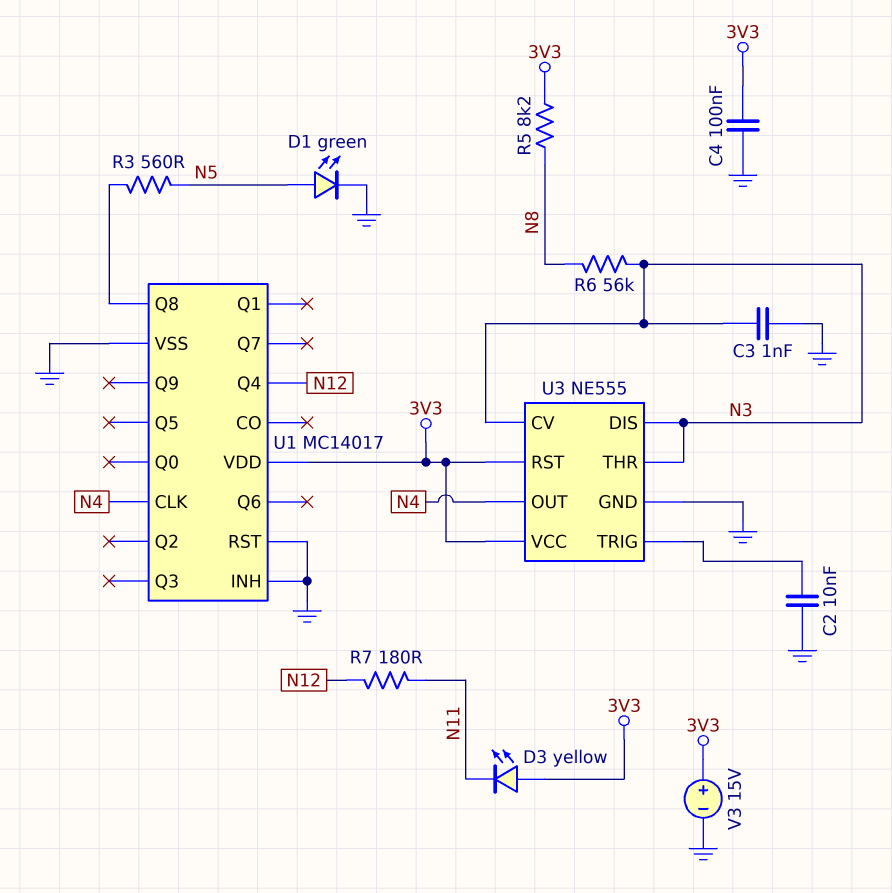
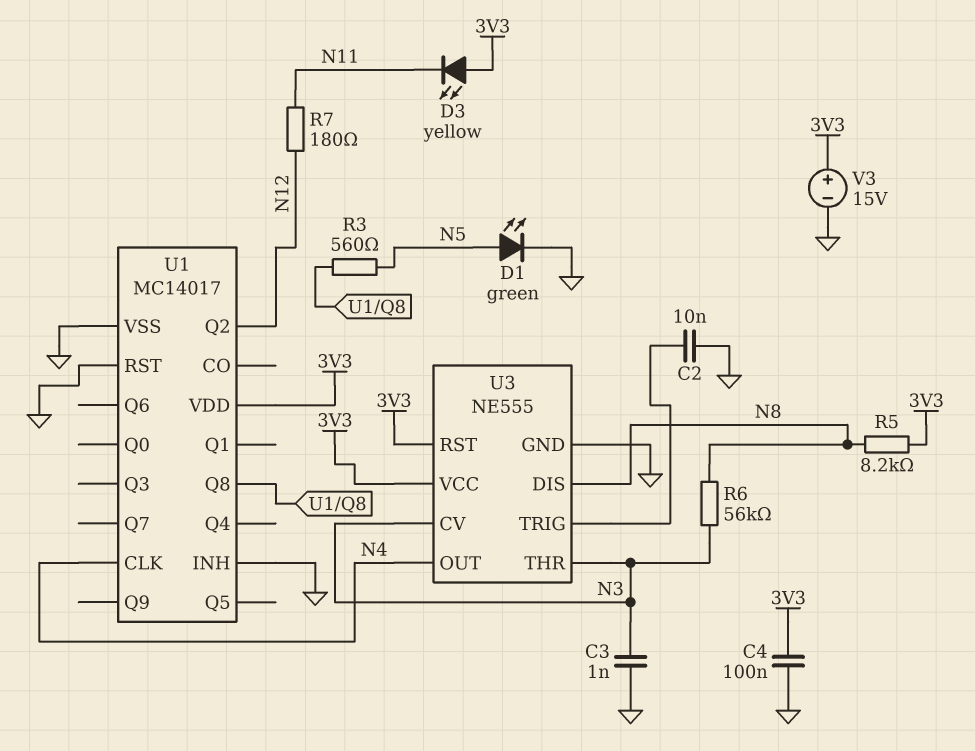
U1 pin Q2: none -> N12
U1 pin Q4: N12 -> none
U3 pin DIS: N3 -> N8

